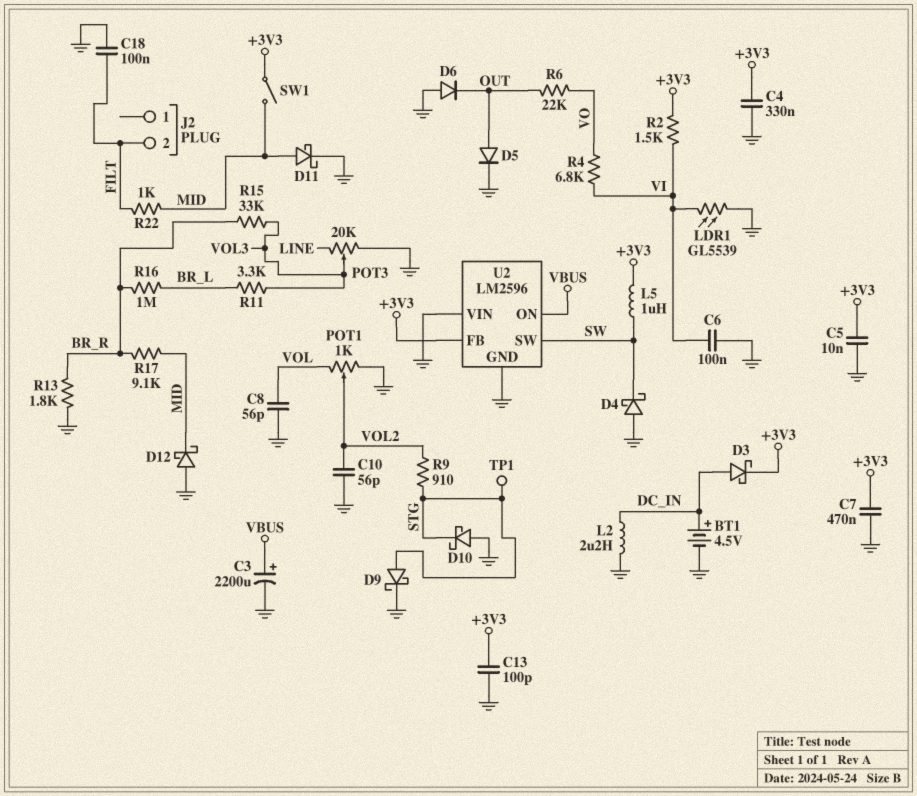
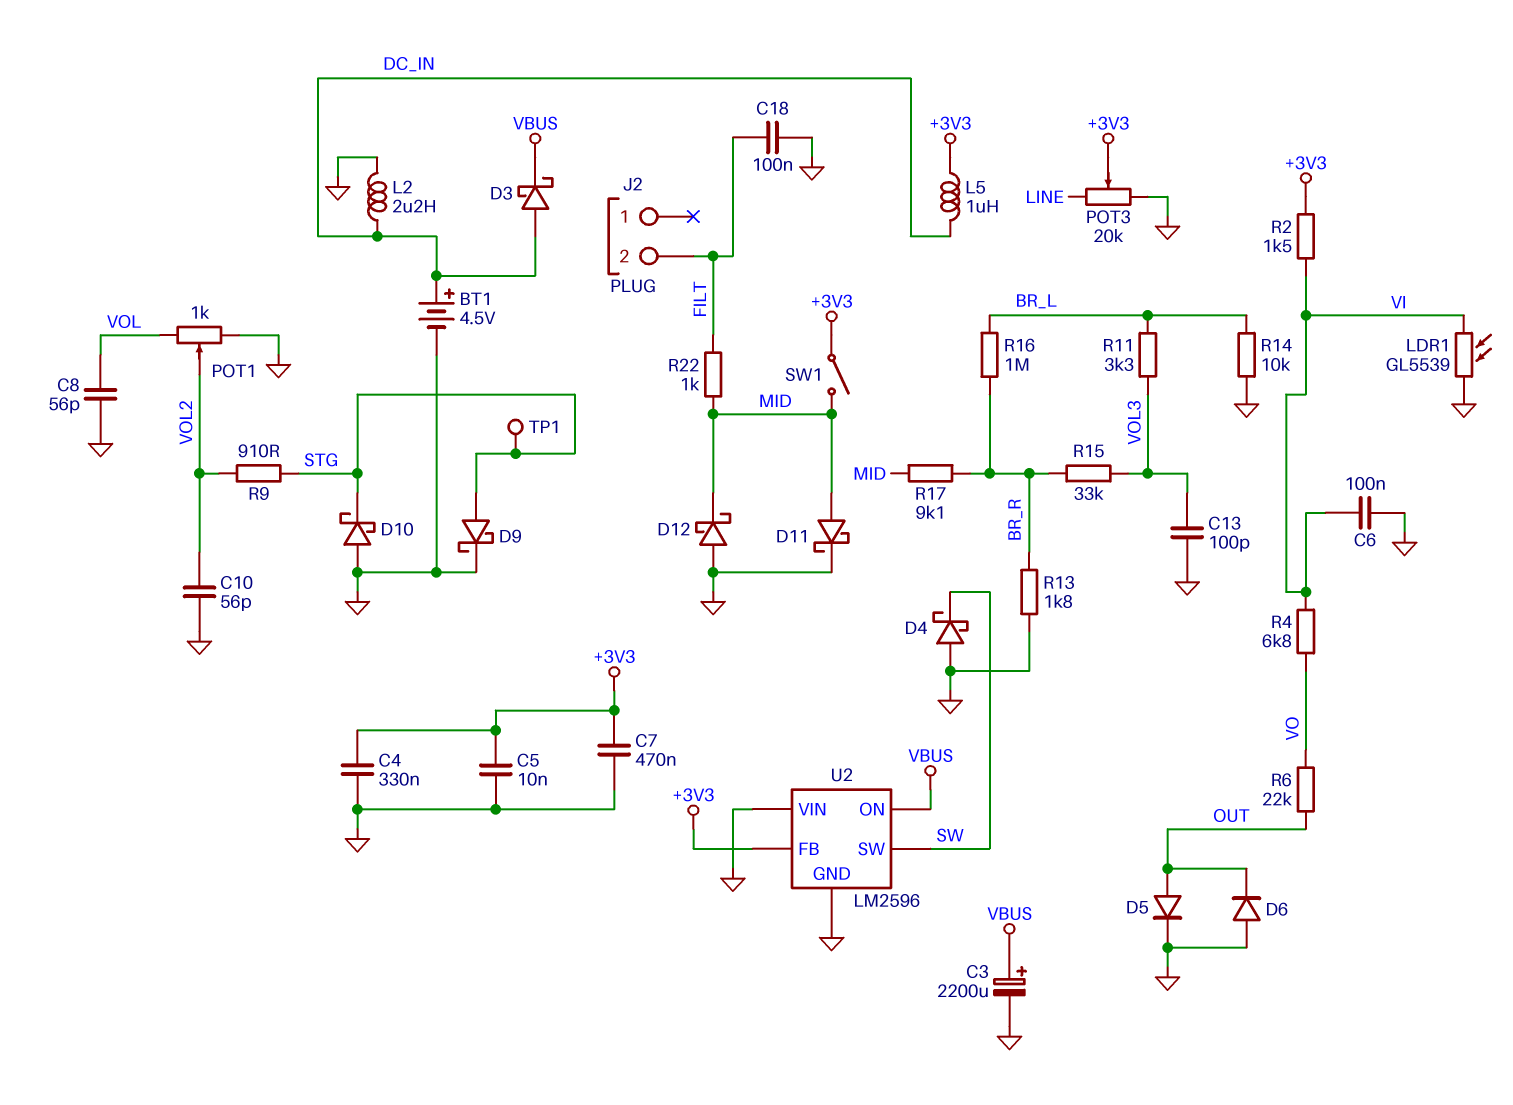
C13: 100pF (+3V3, GND) -> 100pF (GND, VOL3)
D3: schottky (A DC_IN, K +3V3) -> schottky (A DC_IN, K VBUS)
L5: 1uH (+3V3, SW) -> 1uH (+3V3, DC_IN)
POT3: 20k (GND, LINE, wiper VOL3) -> 20k (GND, LINE, wiper +3V3)
R14: none -> 10k (BR_L, GND)

